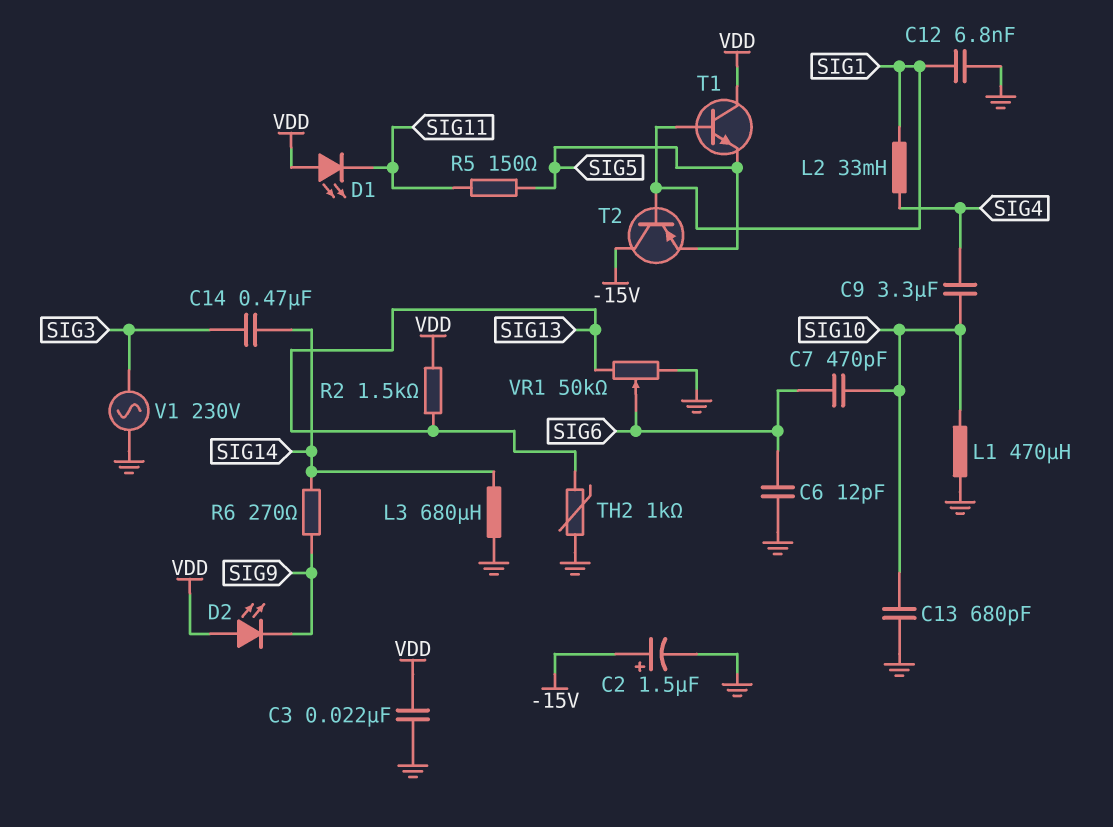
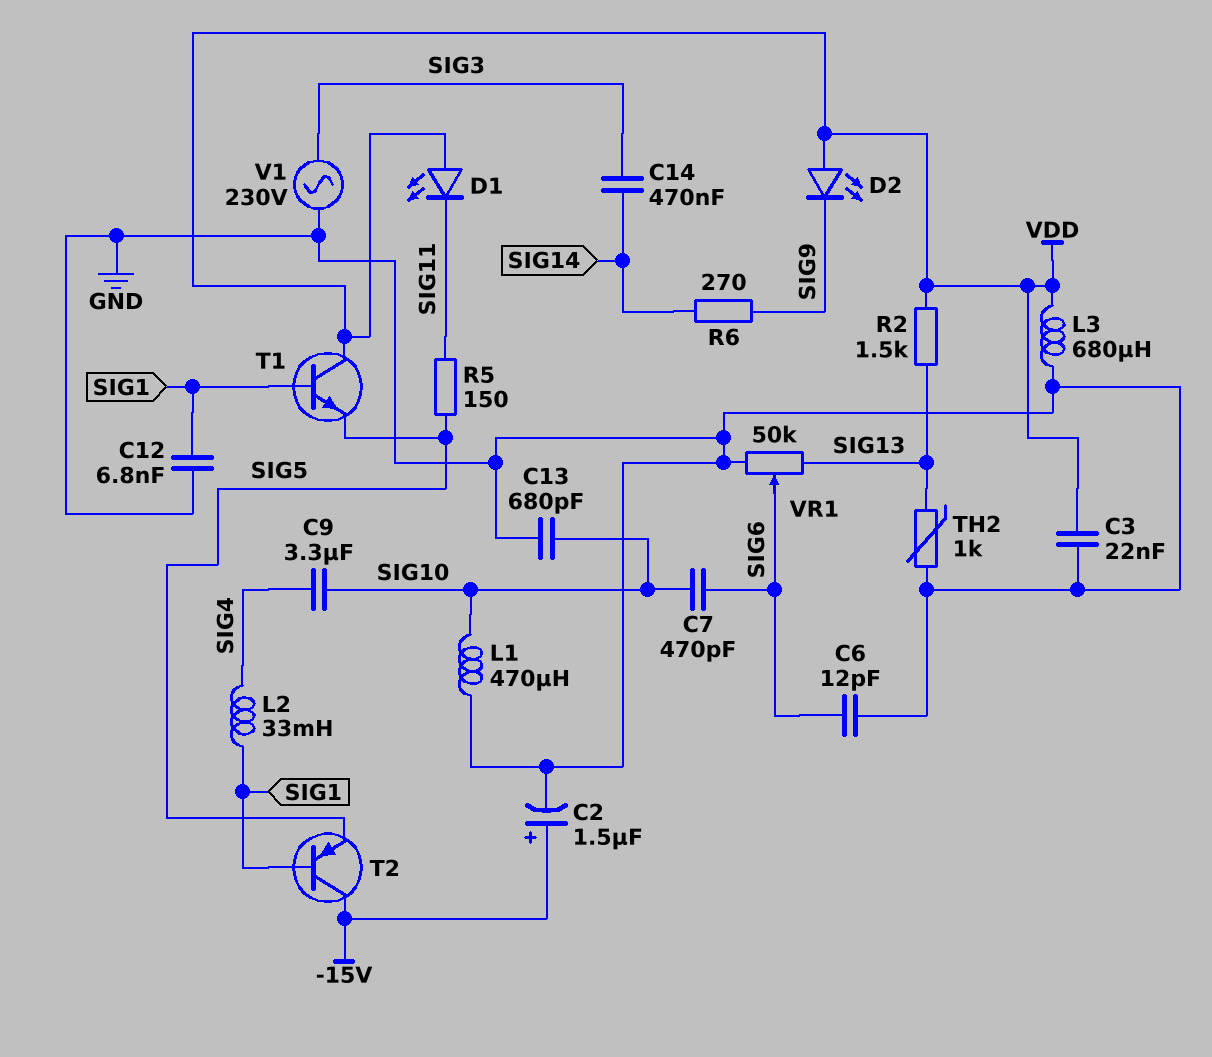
L3: 680uH (GND, SIG14) -> 680uH (GND, VDD)

